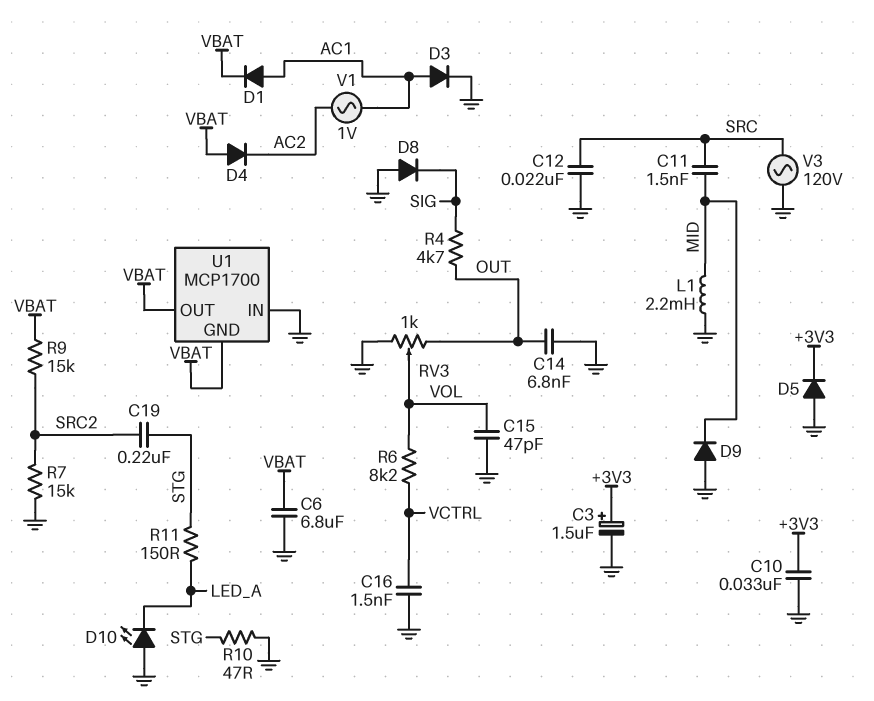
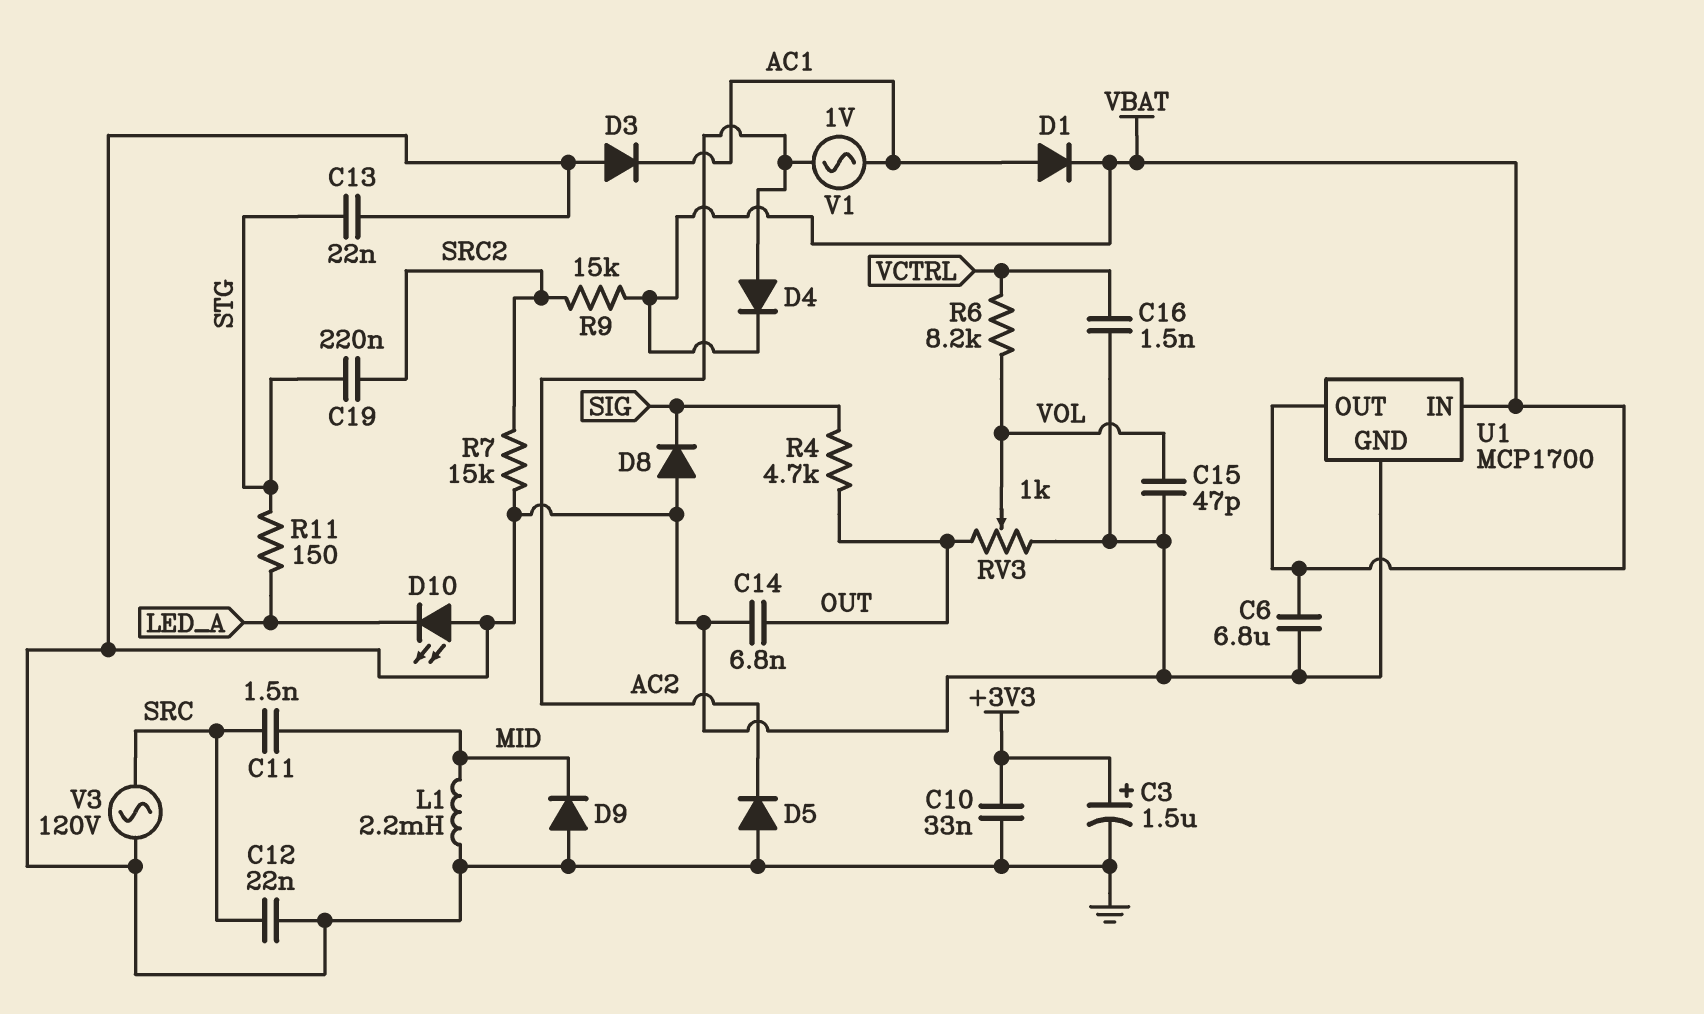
C13: none -> 22nF (GND, STG)
D3: diode (A AC1, K GND) -> diode (A GND, K AC1)
D4: diode (A VBAT, K AC2) -> diode (A AC2, K VBAT)
D5: diode (A GND, K +3V3) -> diode (A GND, K AC2)
R10: 47 (GND, STG) -> none
U1 pin GND: VBAT -> GND
U1 pin IN: GND -> VBAT

